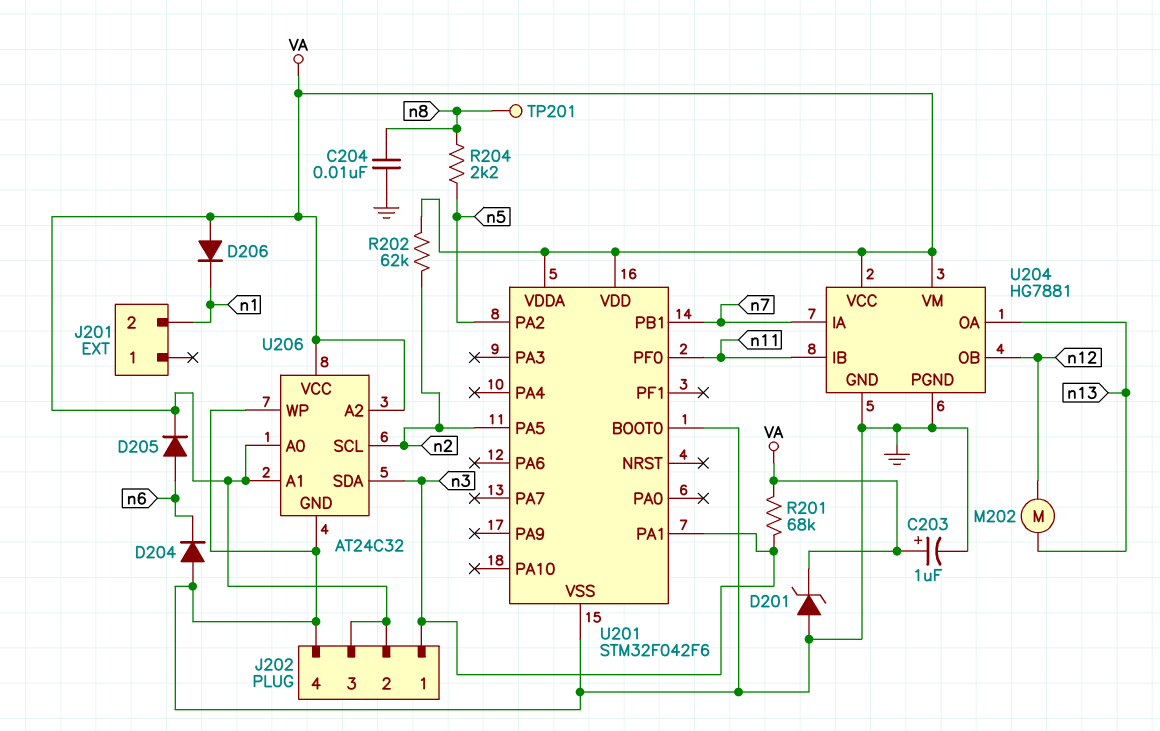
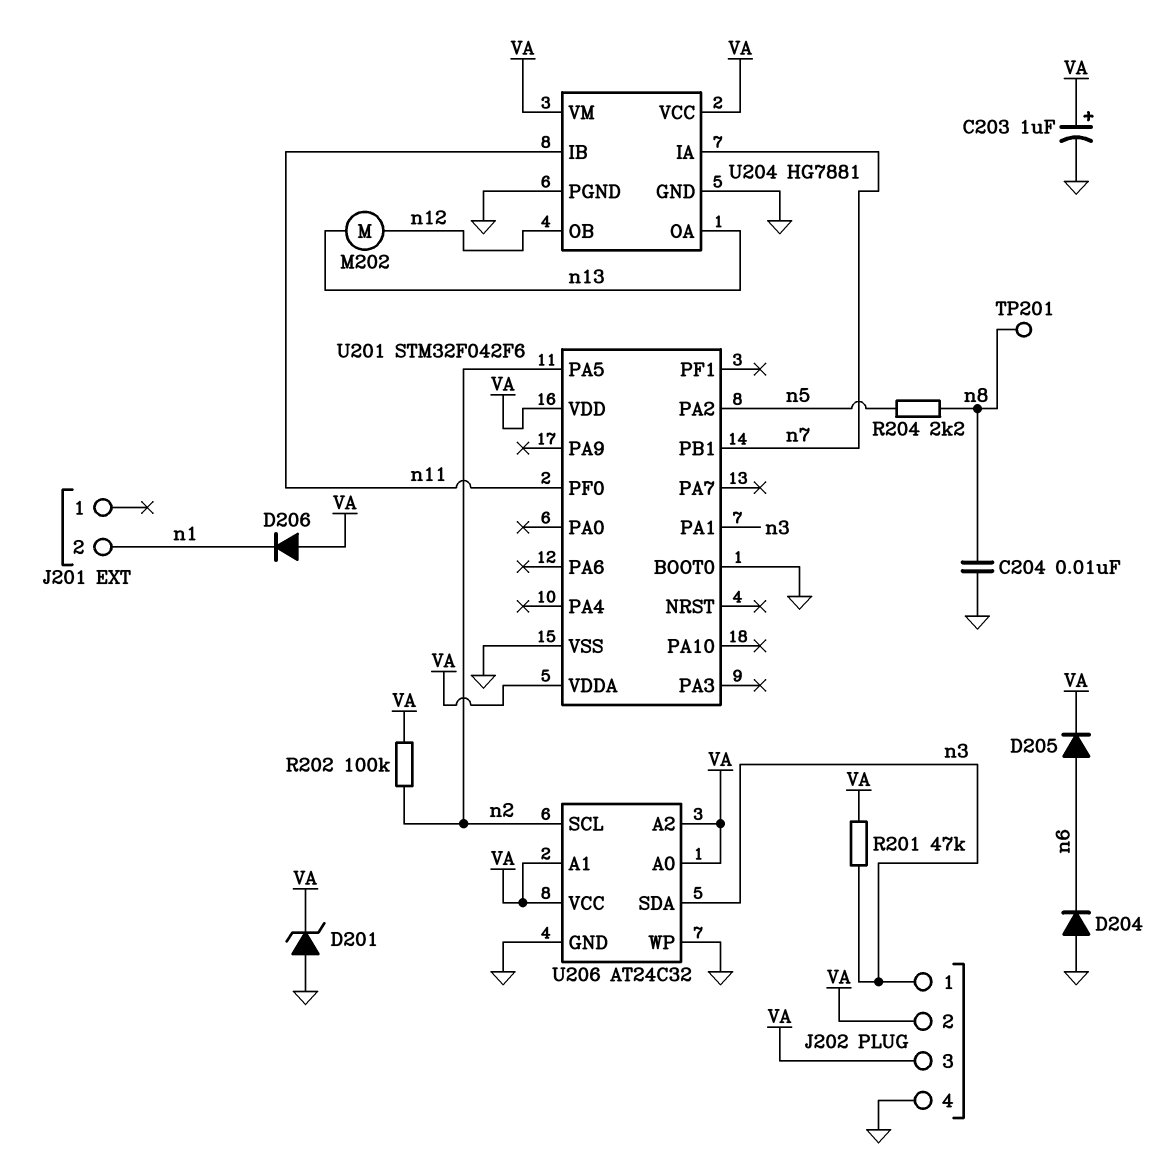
R201: 68k (VA, n3) -> 47k (VA, n3)
R202: 62k (VA, n2) -> 100k (VA, n2)

